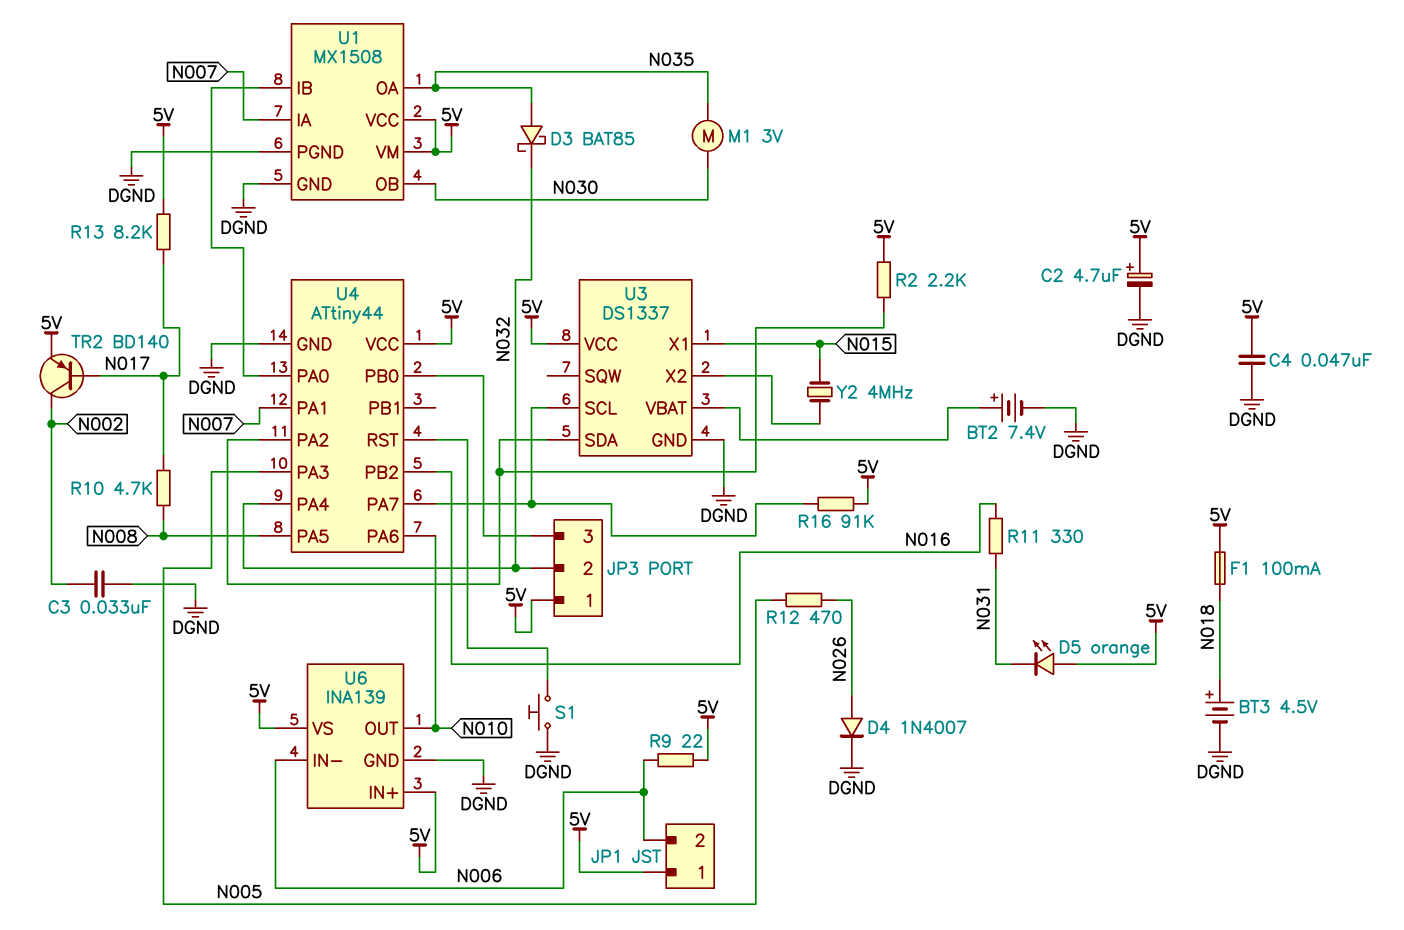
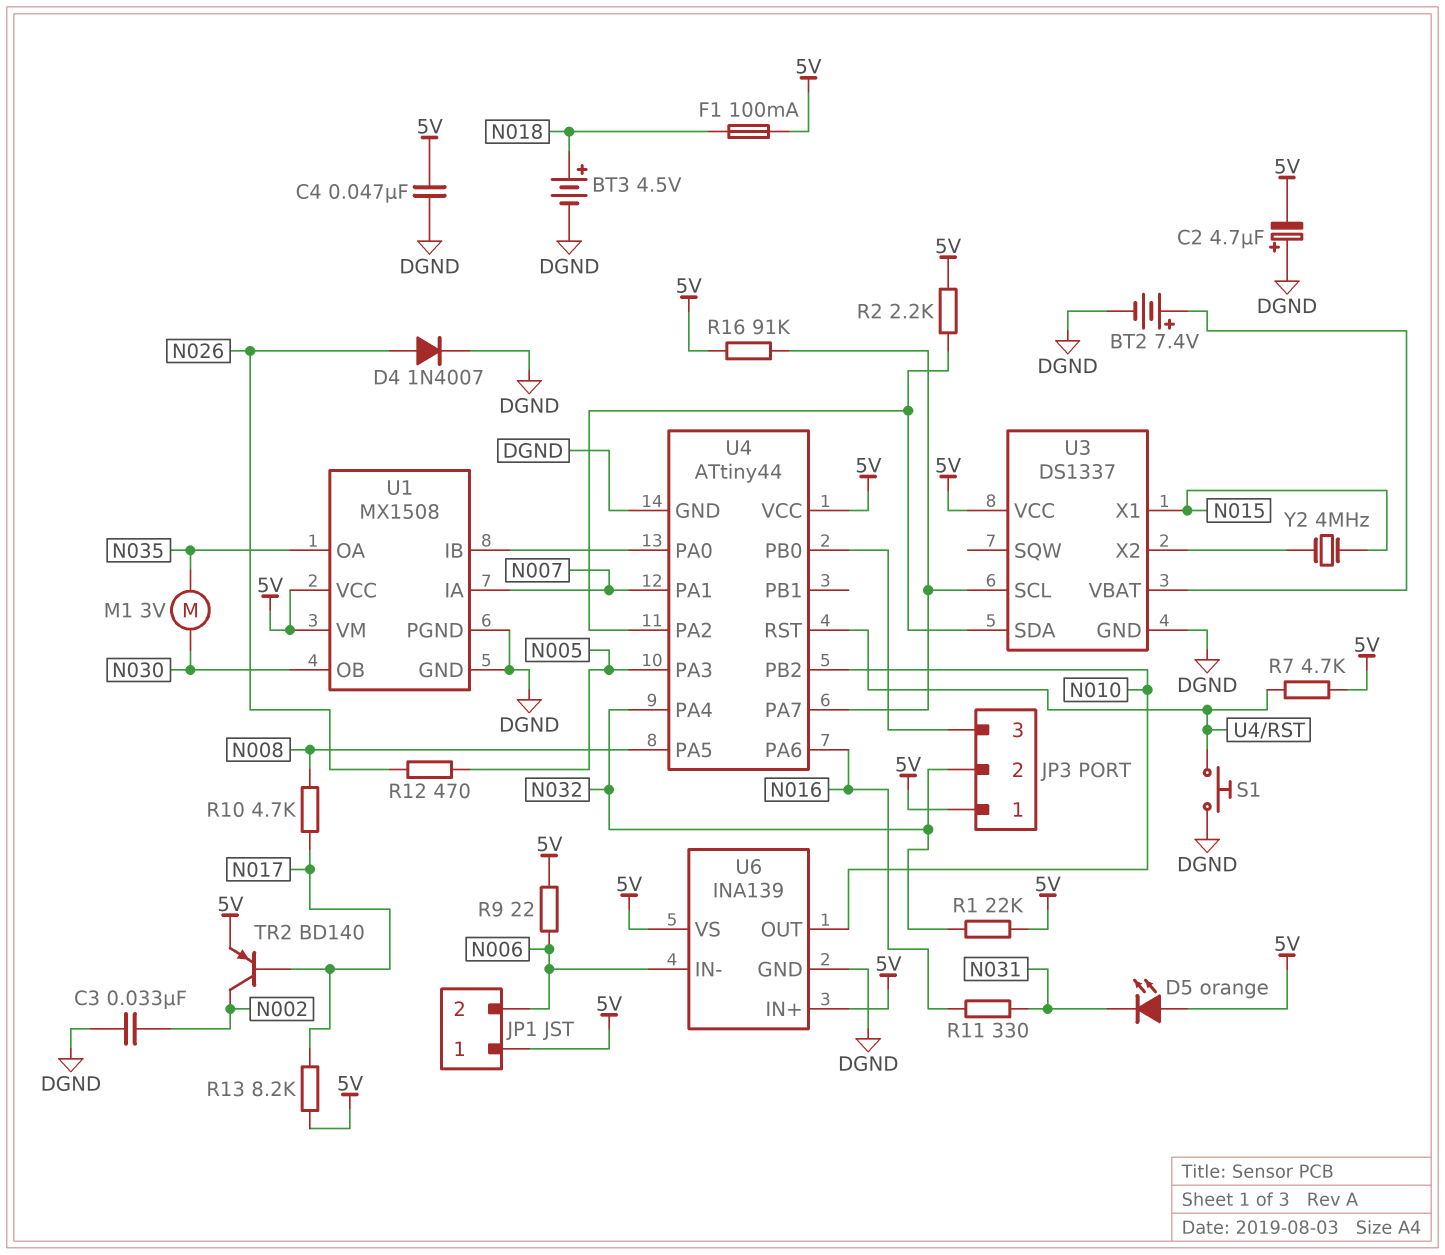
C2: 4.7uF (plus 5V, minus DGND) -> 4.7uF (plus DGND, minus 5V)
D3: schottky BAT85 (A N035, K N032) -> none
R1: none -> 22k (5V, N032)
R7: none -> 4.7k (5V, U4/RST)
U4 pin PA6: N010 -> N016
U4 pin PB2: N016 -> N010

